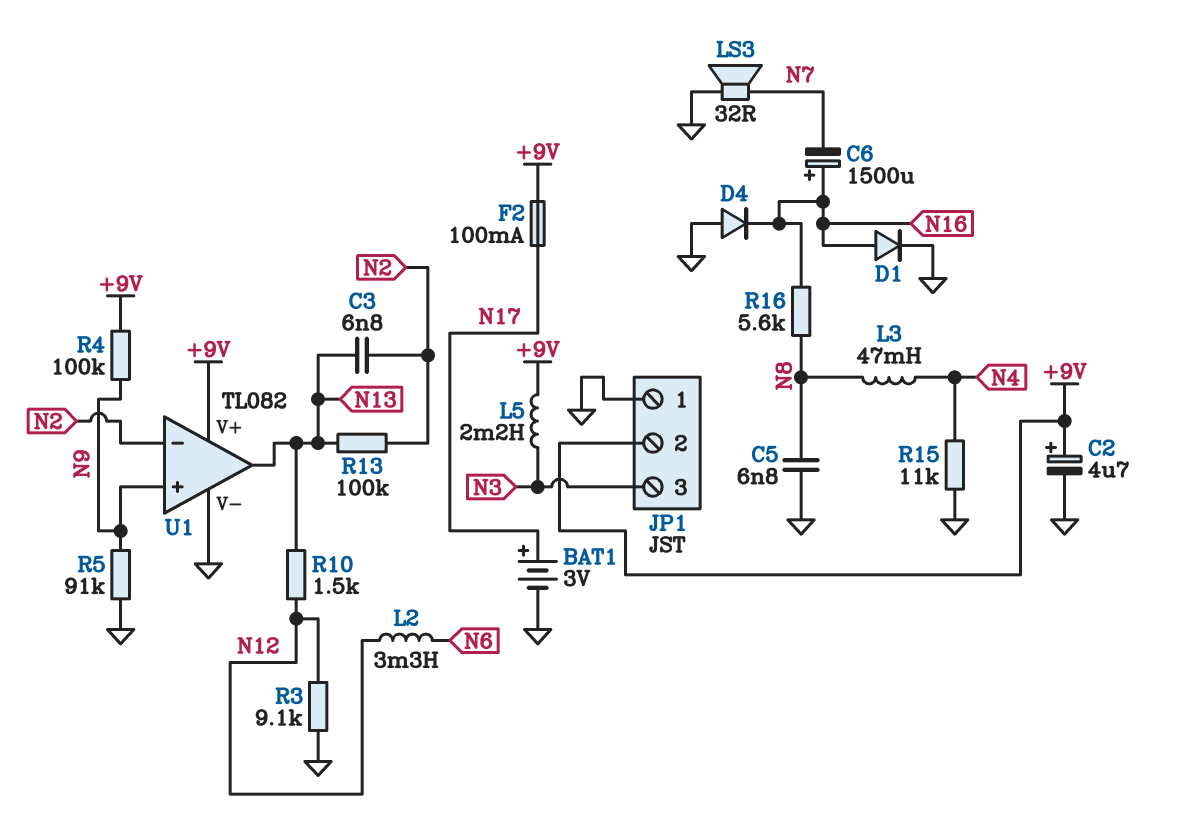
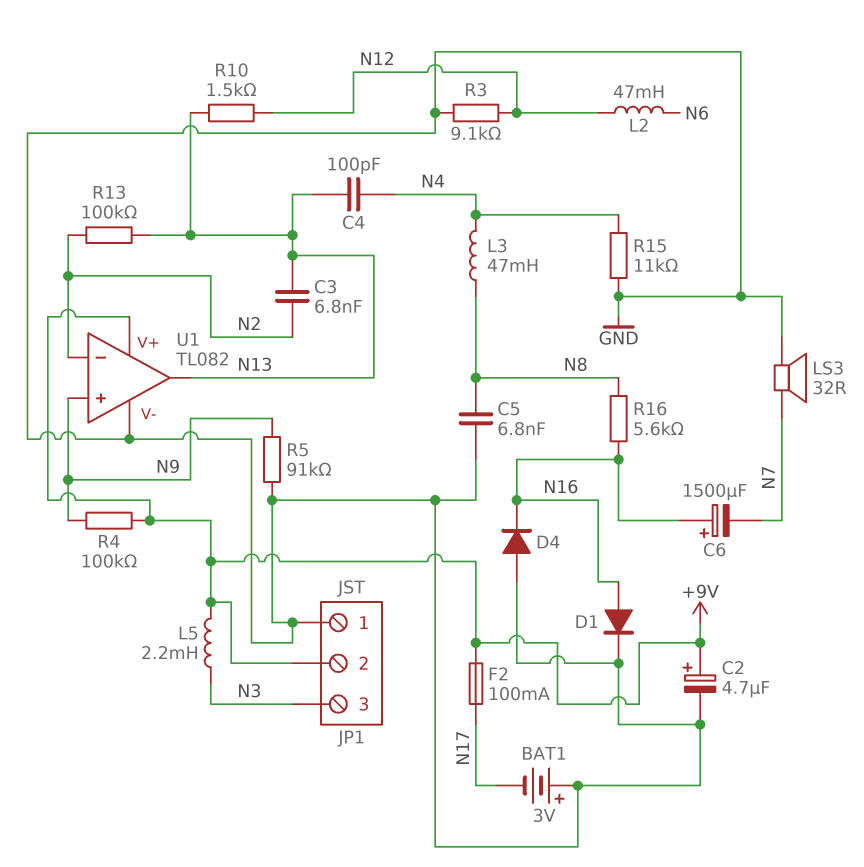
BAT1: 3V (plus N17, minus GND) -> 3V (plus GND, minus N17)
C4: none -> 100pF (N4, N13)
L2: 3.3mH (N6, N12) -> 47mH (N6, N12)

